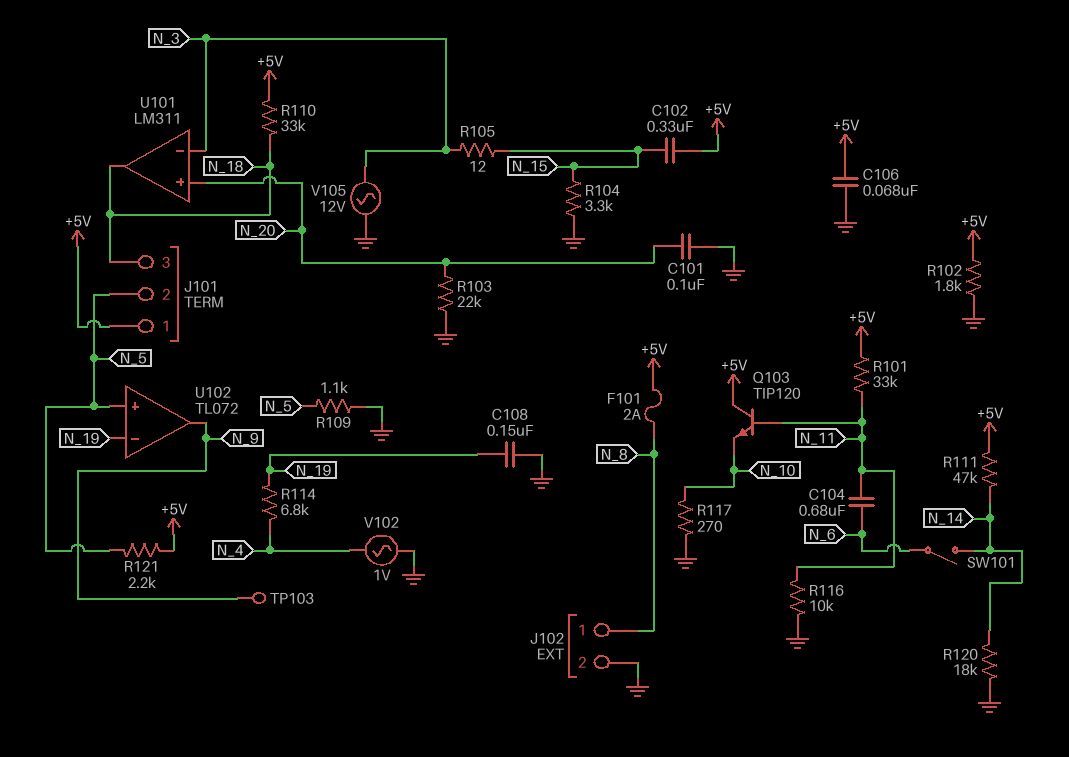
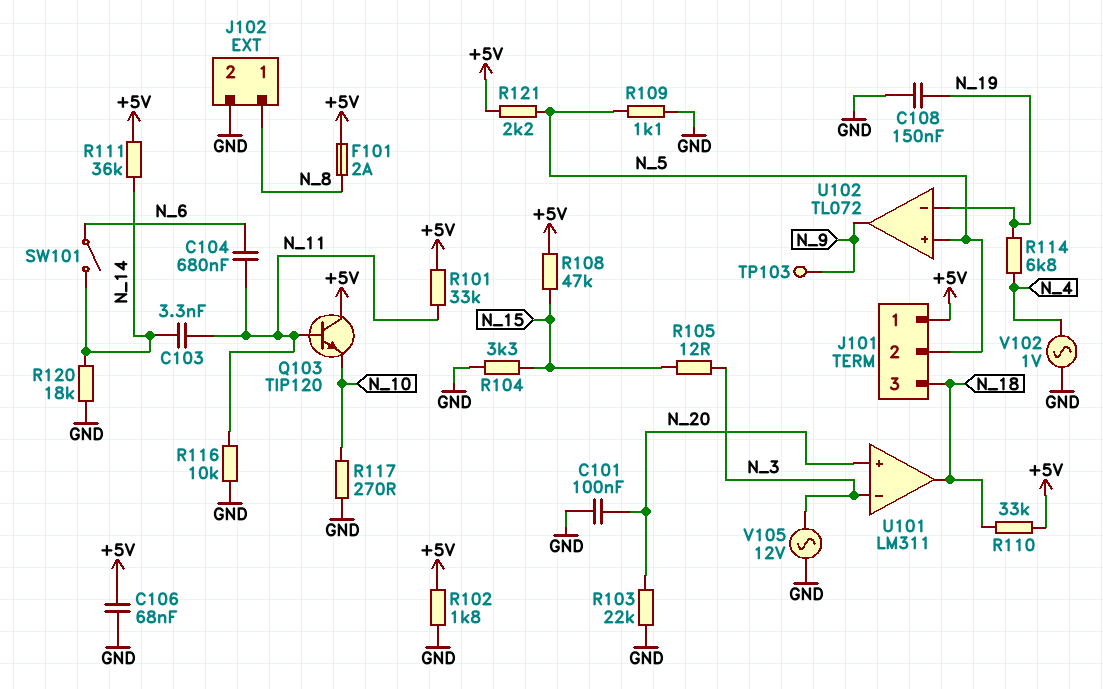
C102: 330nF (+5V, N_15) -> none
C103: none -> 3.3nF (N_11, N_14)
R108: none -> 47k (+5V, N_15)
R111: 47k (+5V, N_14) -> 36k (+5V, N_14)

